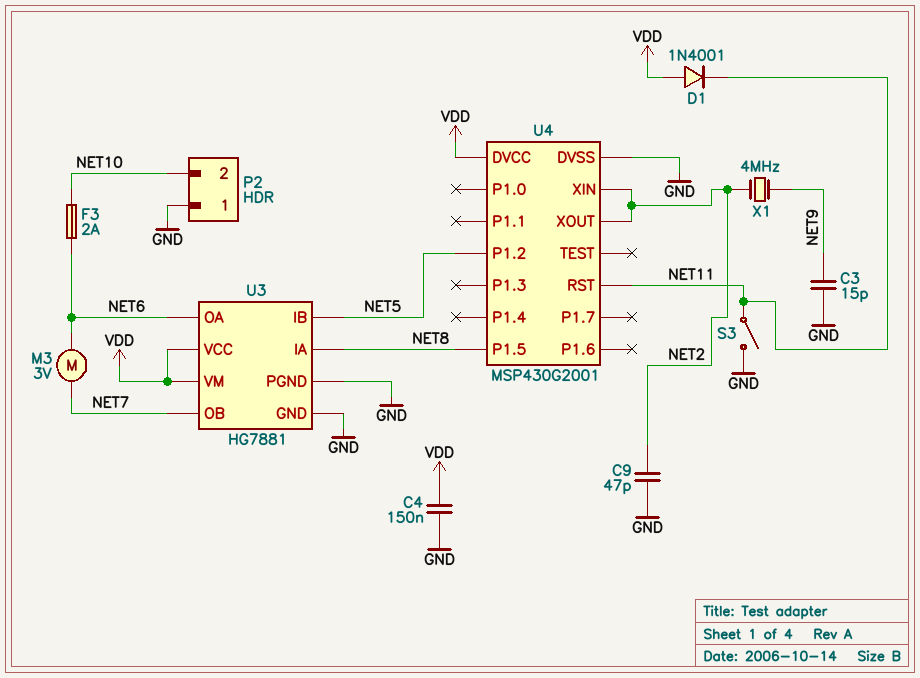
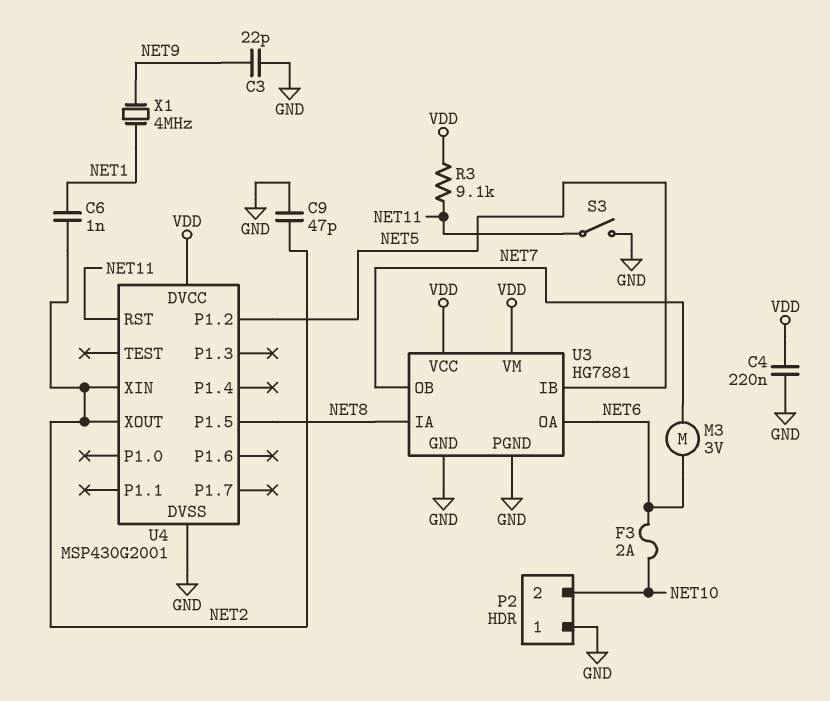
C3: 15pF (GND, NET9) -> 22pF (GND, NET9)
C4: 150nF (GND, VDD) -> 220nF (GND, VDD)
C6: none -> 1nF (NET1, NET2)
D1: diode 1N4001 (A VDD, K NET11) -> none
R3: none -> 9.1k (NET11, VDD)
X1: 4MHz (NET2, NET9) -> 4MHz (NET1, NET9)

